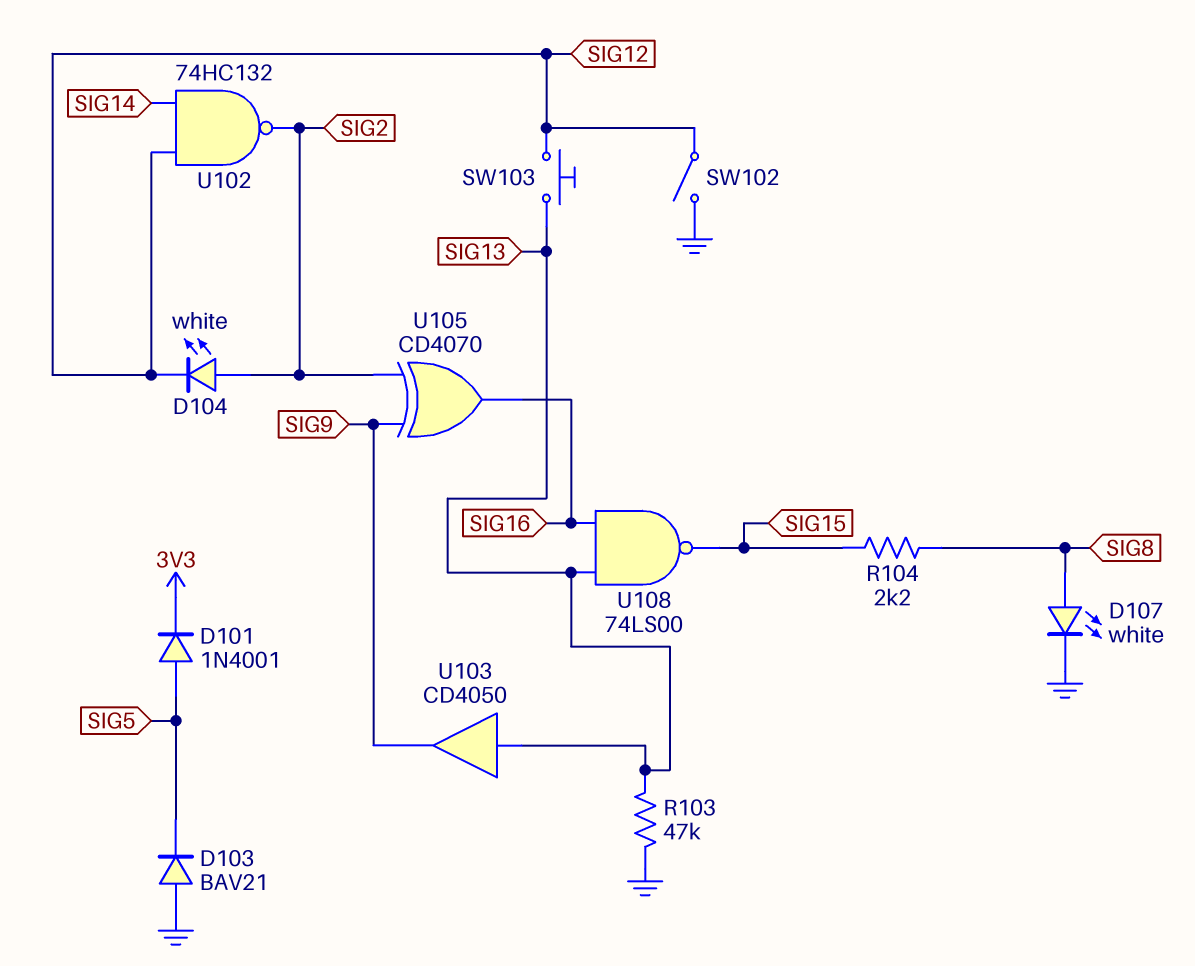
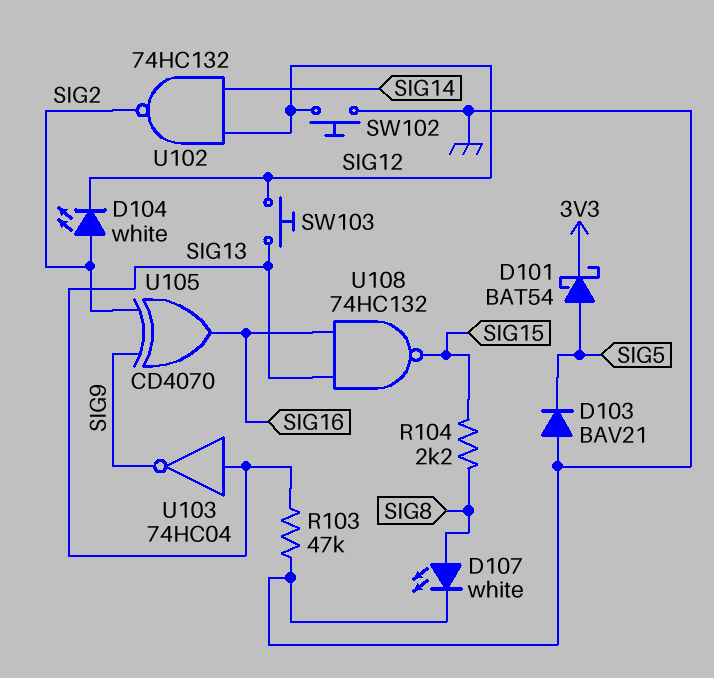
D101: diode 1N4001 (A SIG5, K 3V3) -> schottky BAT54 (A SIG5, K 3V3)
SW102: switch (GND, SIG12) -> button (GND, SIG12)
U103: buffer CD4050 (in SIG13, out SIG9) -> NOT 74HC04 (in SIG13, out SIG9)
U108: NAND 74LS00 (in SIG13, in SIG16, out SIG15) -> NAND 74HC132 (in SIG13, in SIG16, out SIG15)

